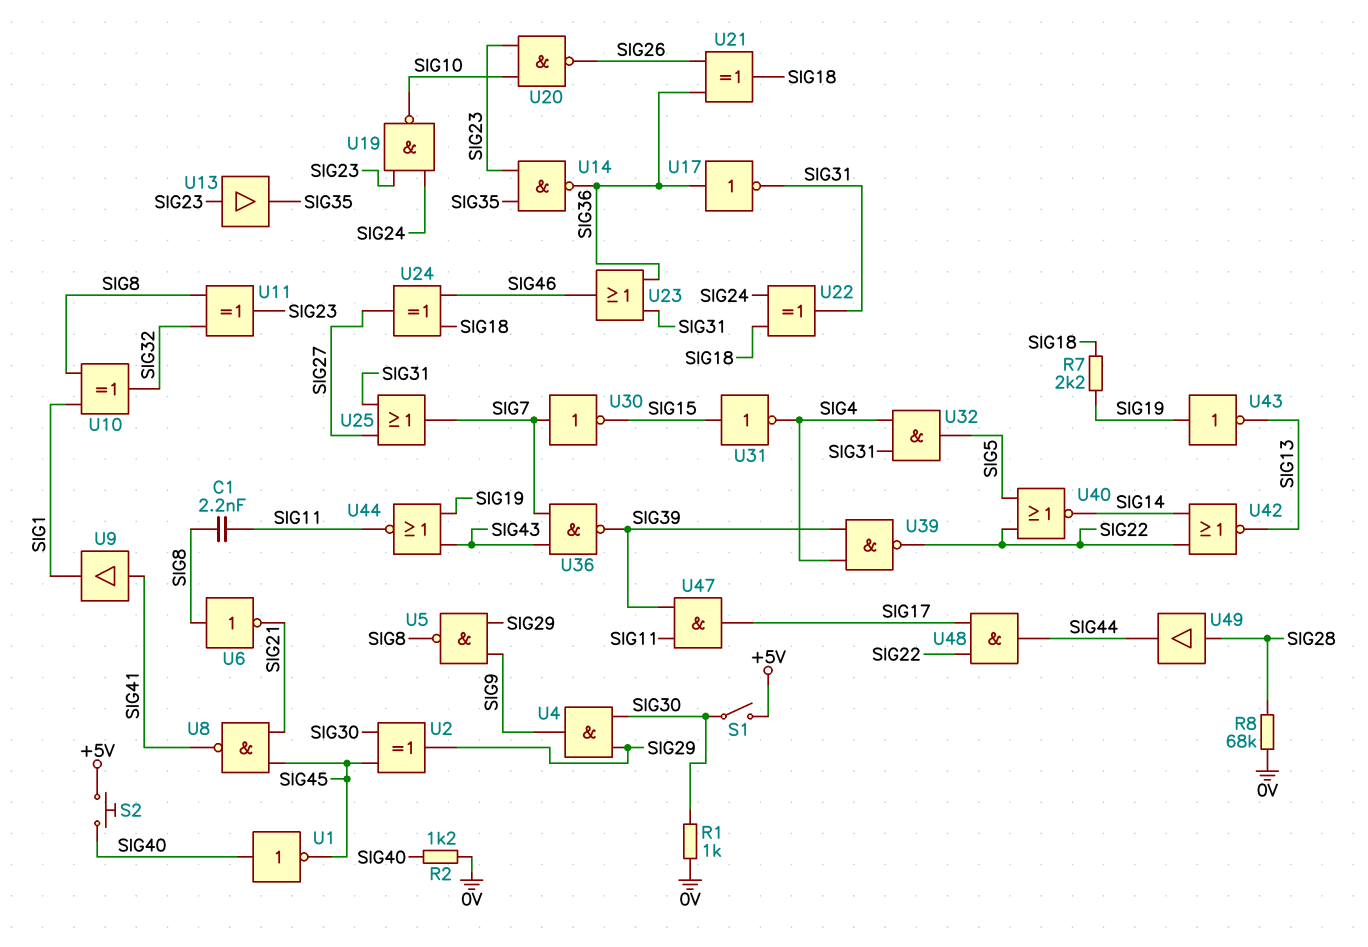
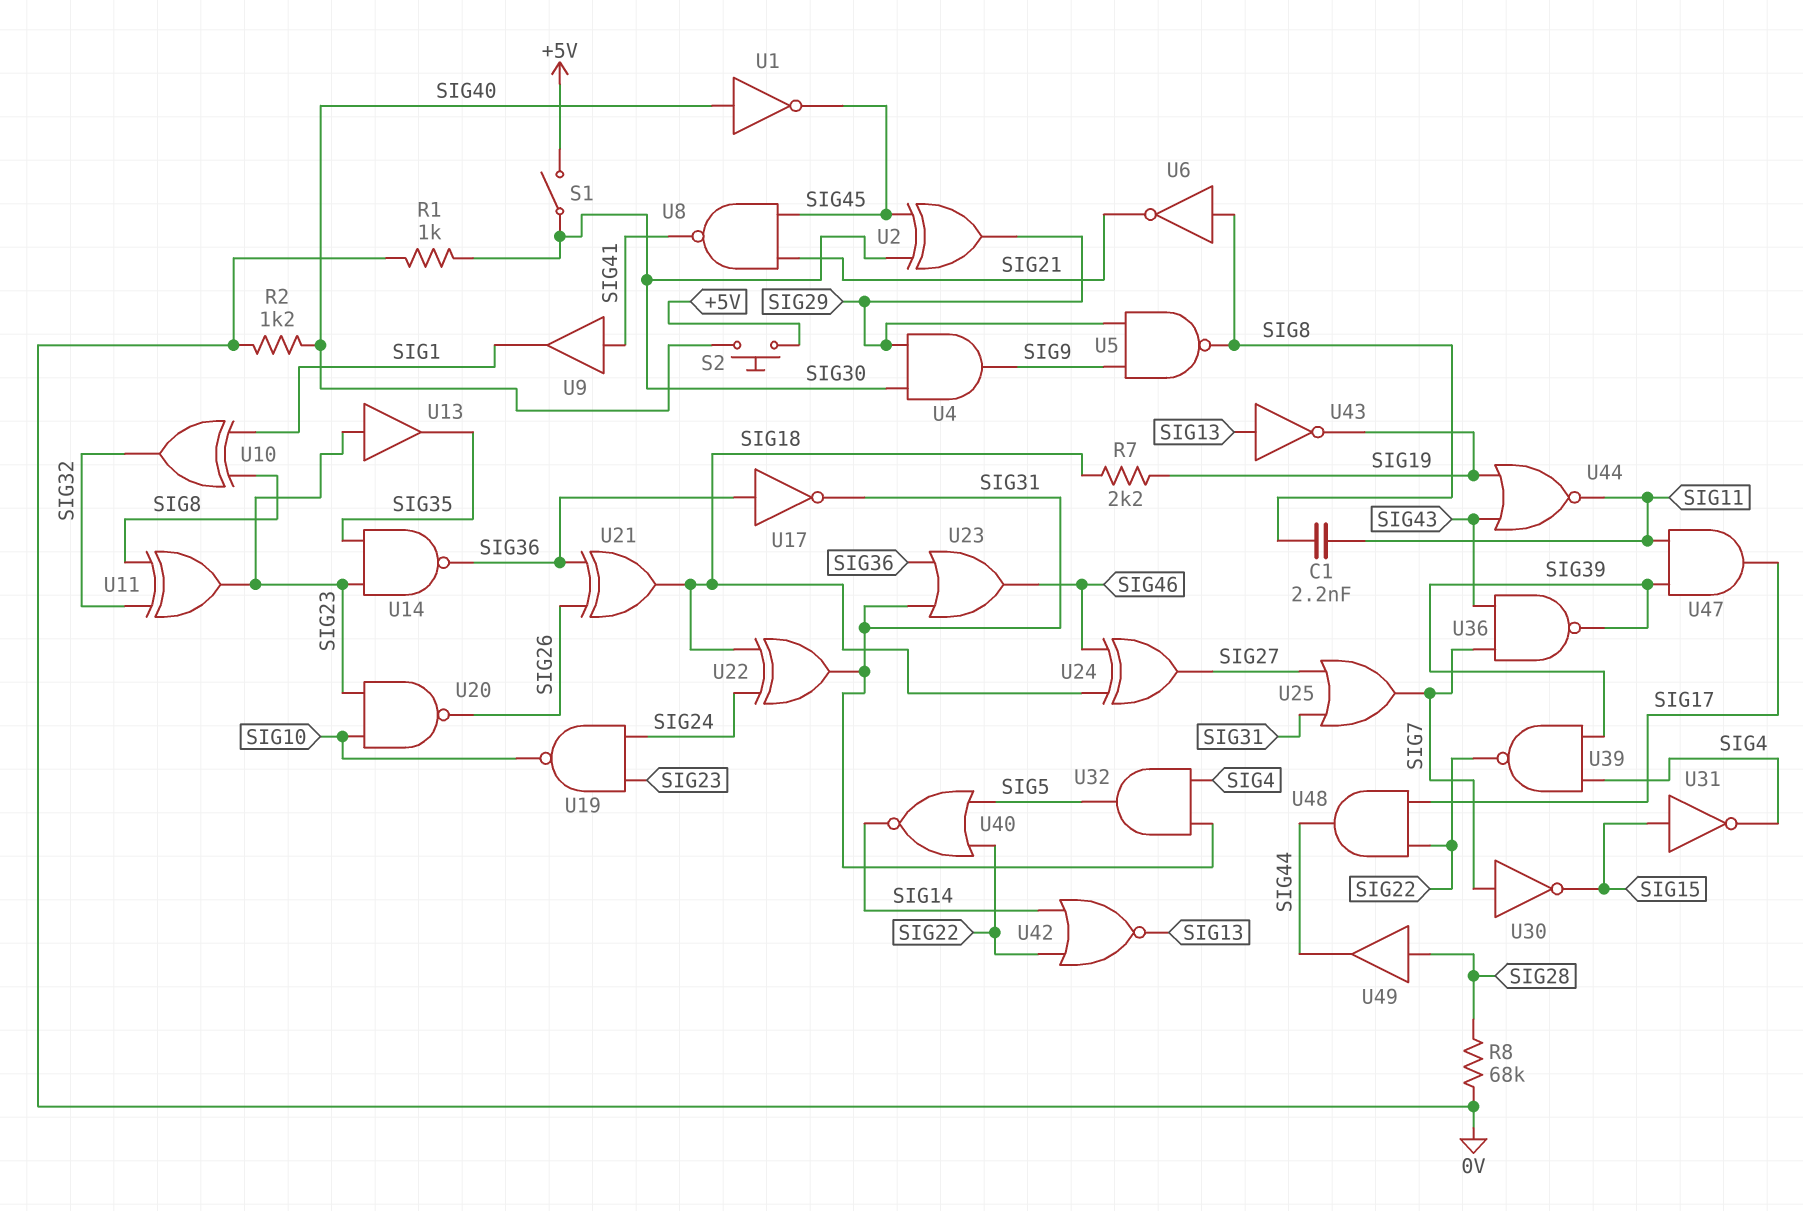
U43: NOT (in SIG19, out SIG13) -> NOT (in SIG13, out SIG19)

